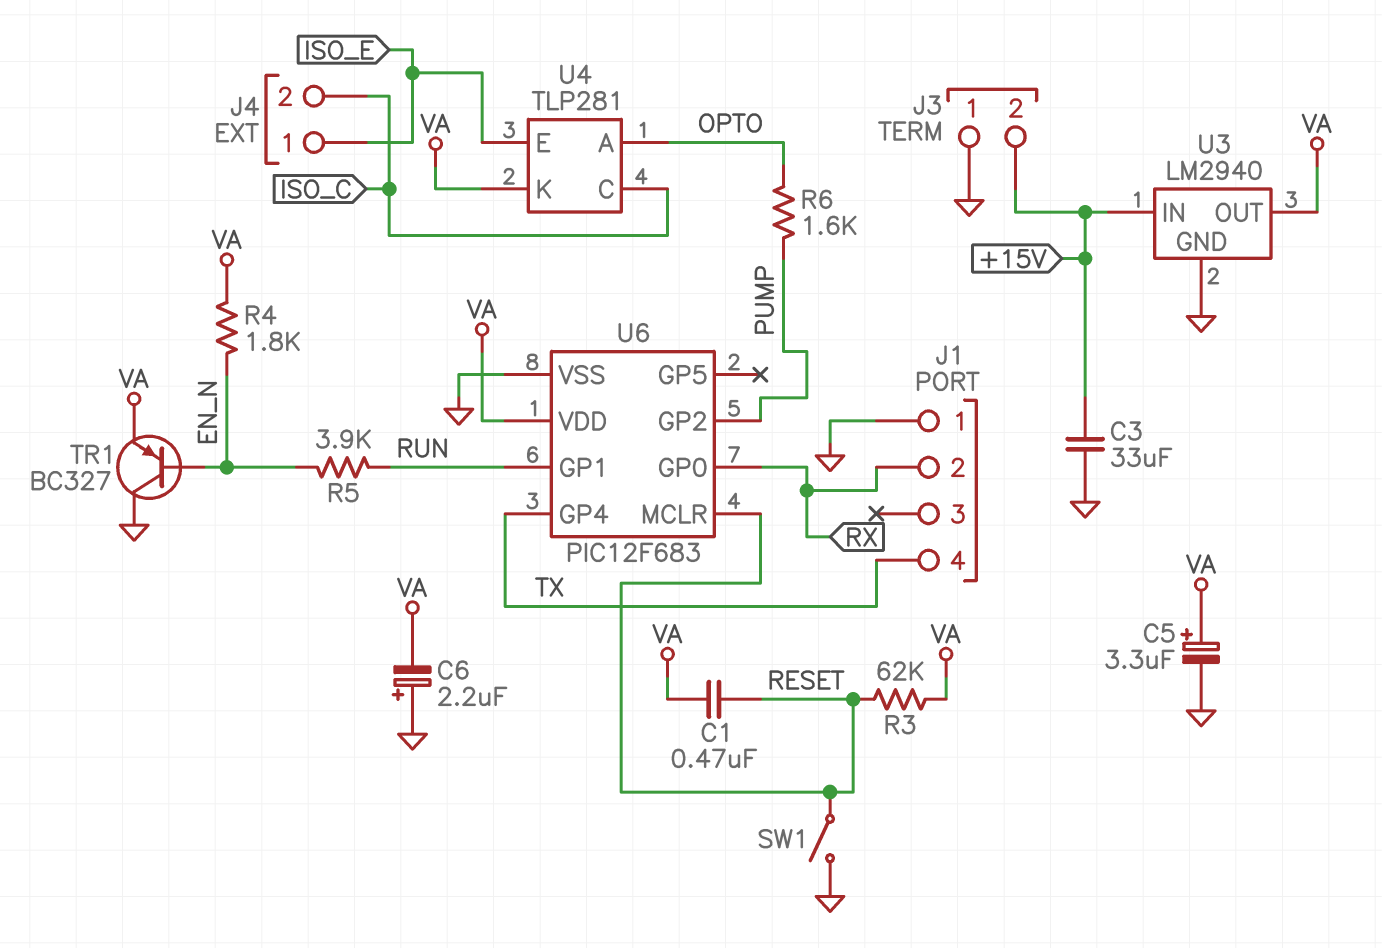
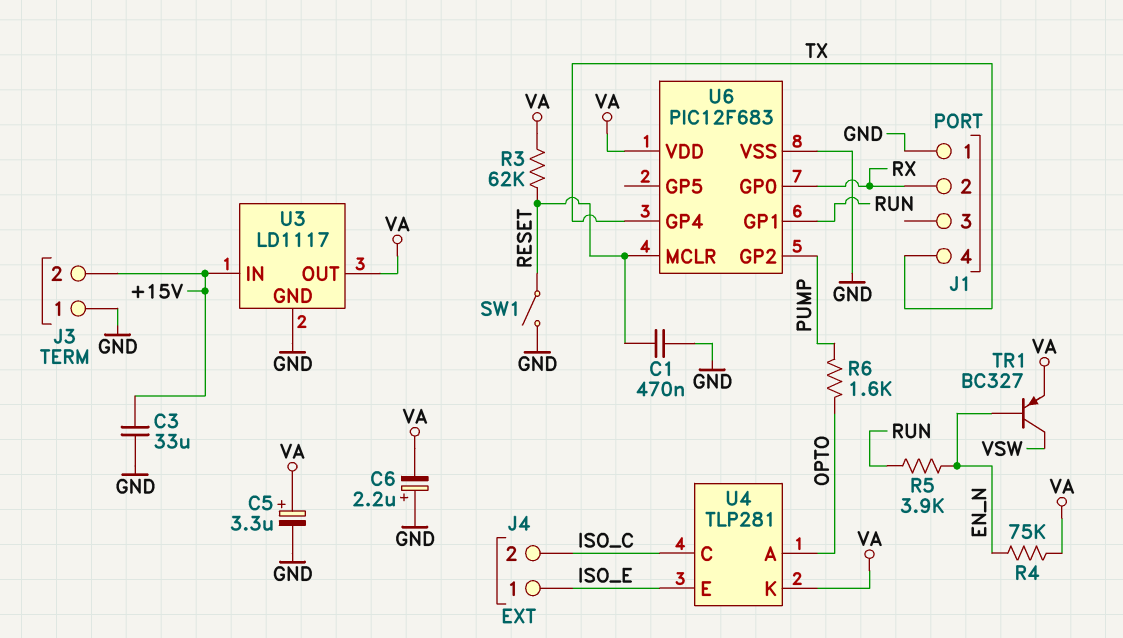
C1: 470nF (RESET, VA) -> 470nF (GND, RESET)
R4: 1.8k (EN_N, VA) -> 75k (EN_N, VA)
TR1: PNP BC327 (B EN_N, C GND, E VA) -> PNP BC327 (B EN_N, C VSW, E VA)
U3: LM2940 -> LD1117

